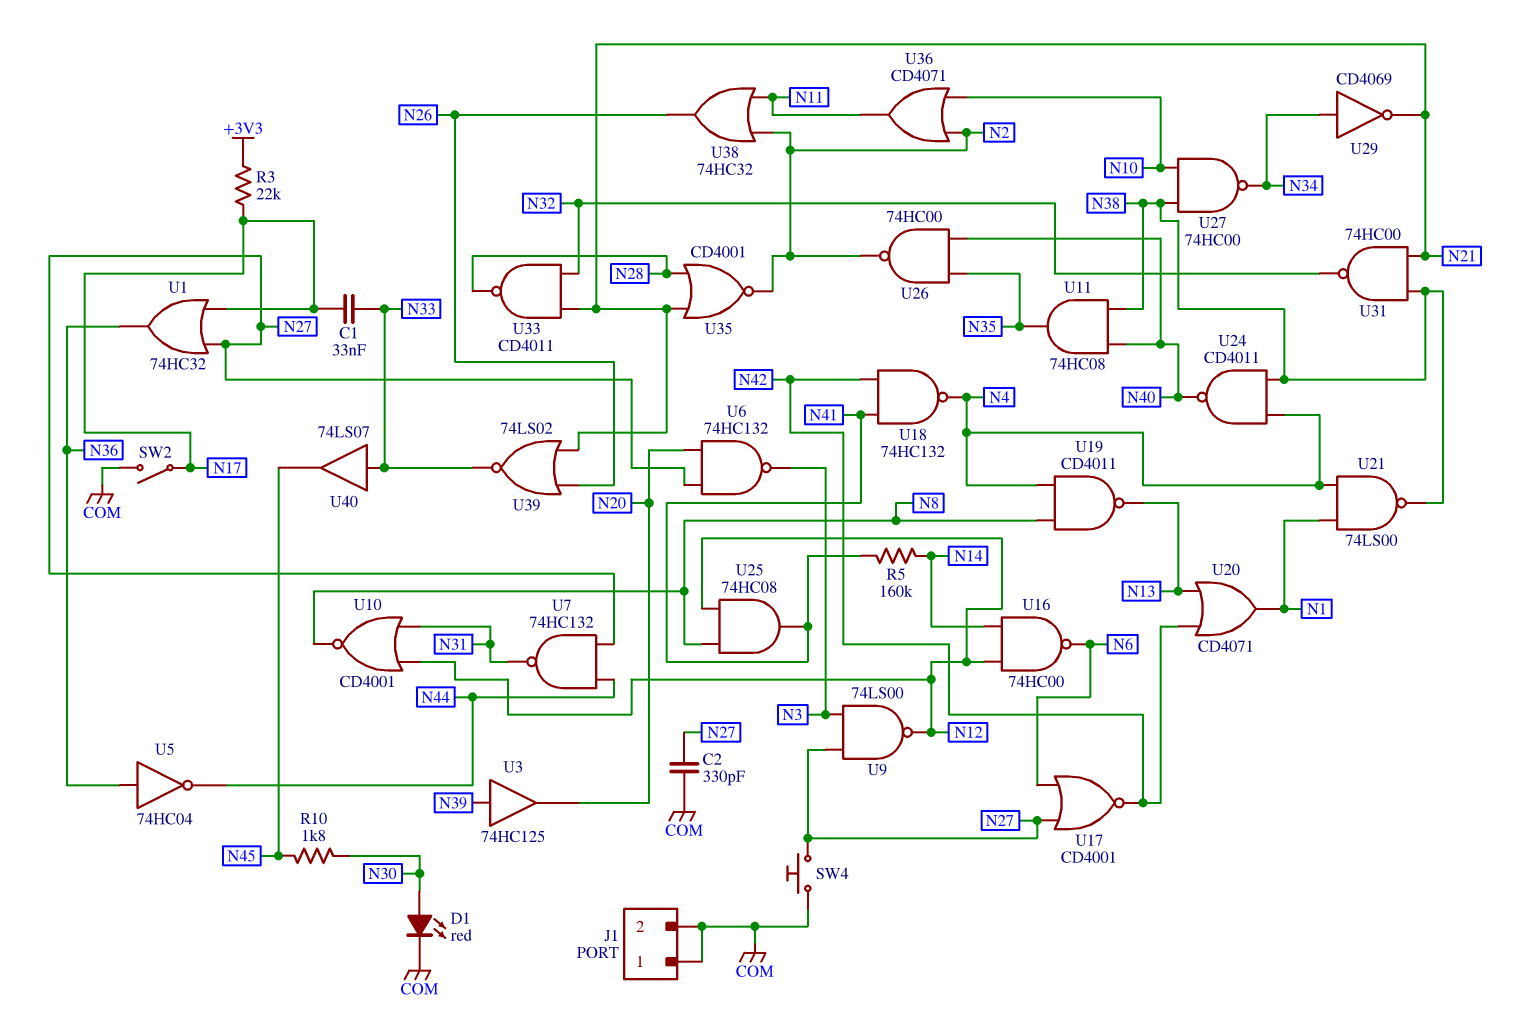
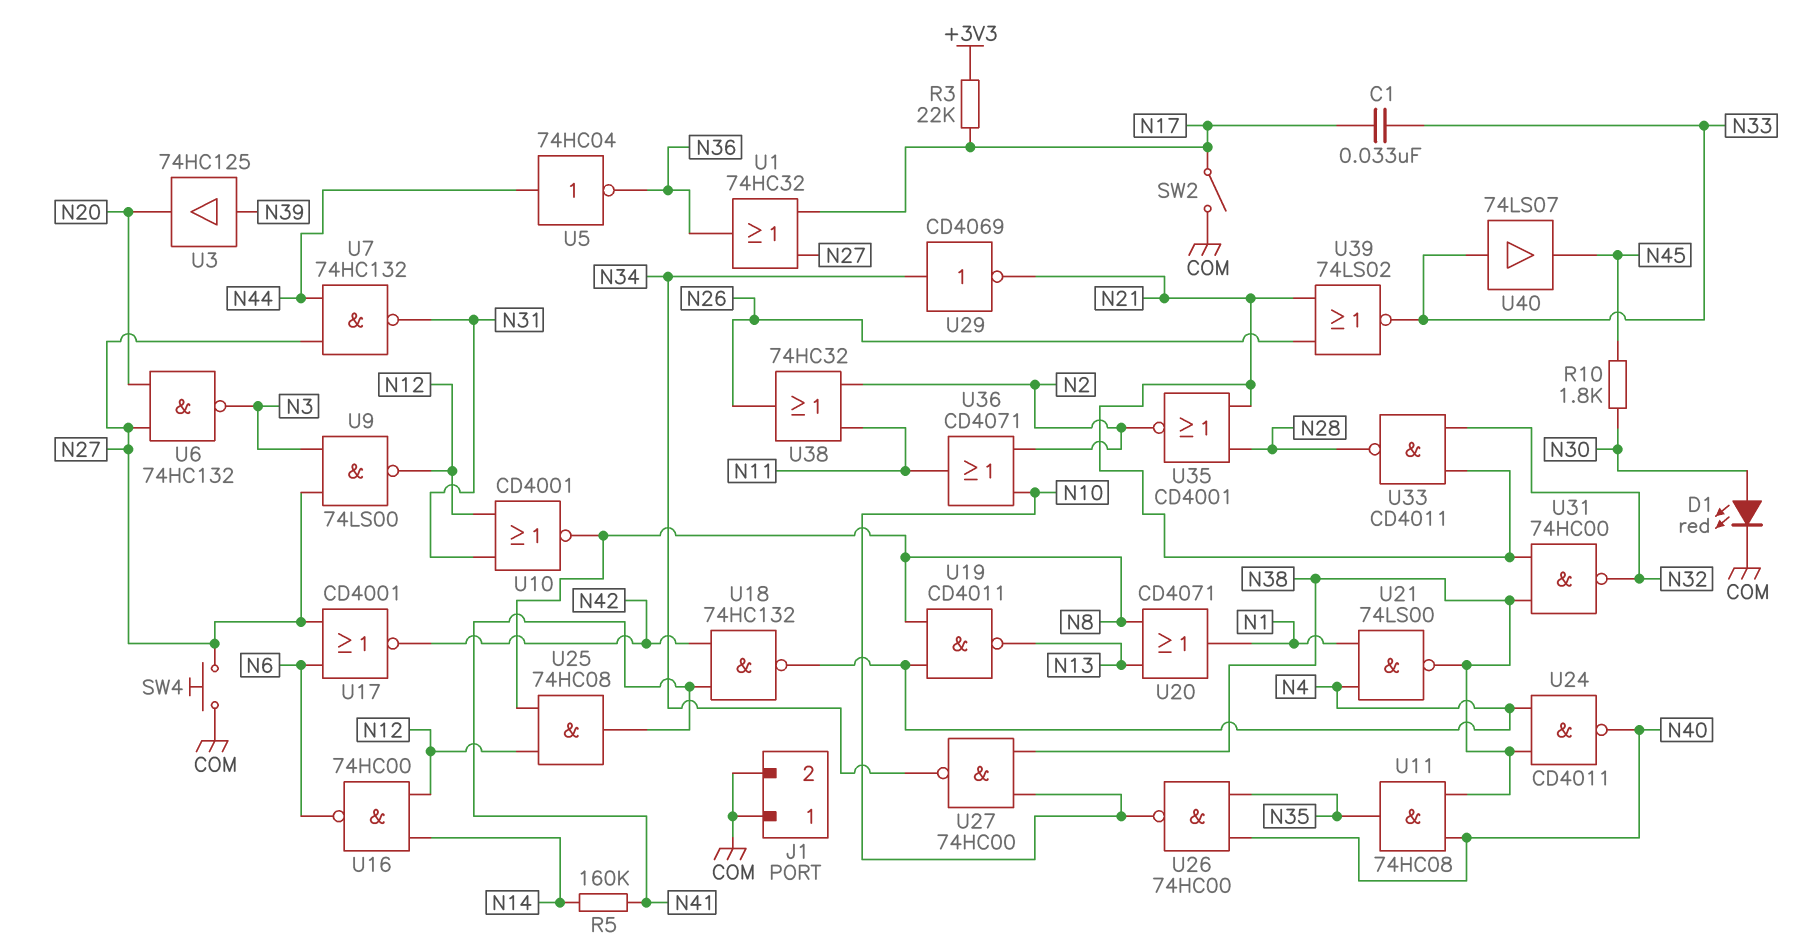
C2: 330pF (COM, N27) -> none
U5: NOT 74HC04 (in N36, out N44) -> NOT 74HC04 (in N44, out N36)
U20: OR CD4071 (in N13, in N42, out N1) -> OR CD4071 (in N8, in N13, out N1)
U26: NAND 74HC00 (in N35, in N40, out N2) -> NAND 74HC00 (in N35, in N40, out N10)

